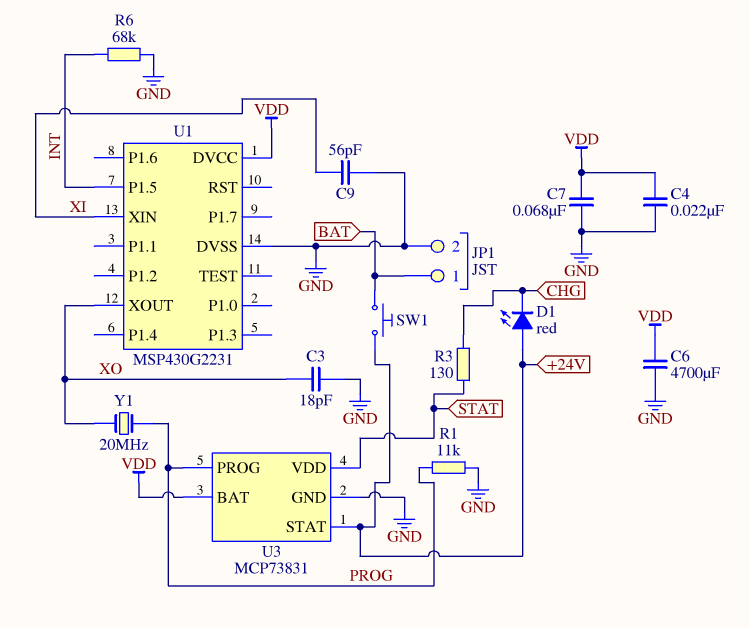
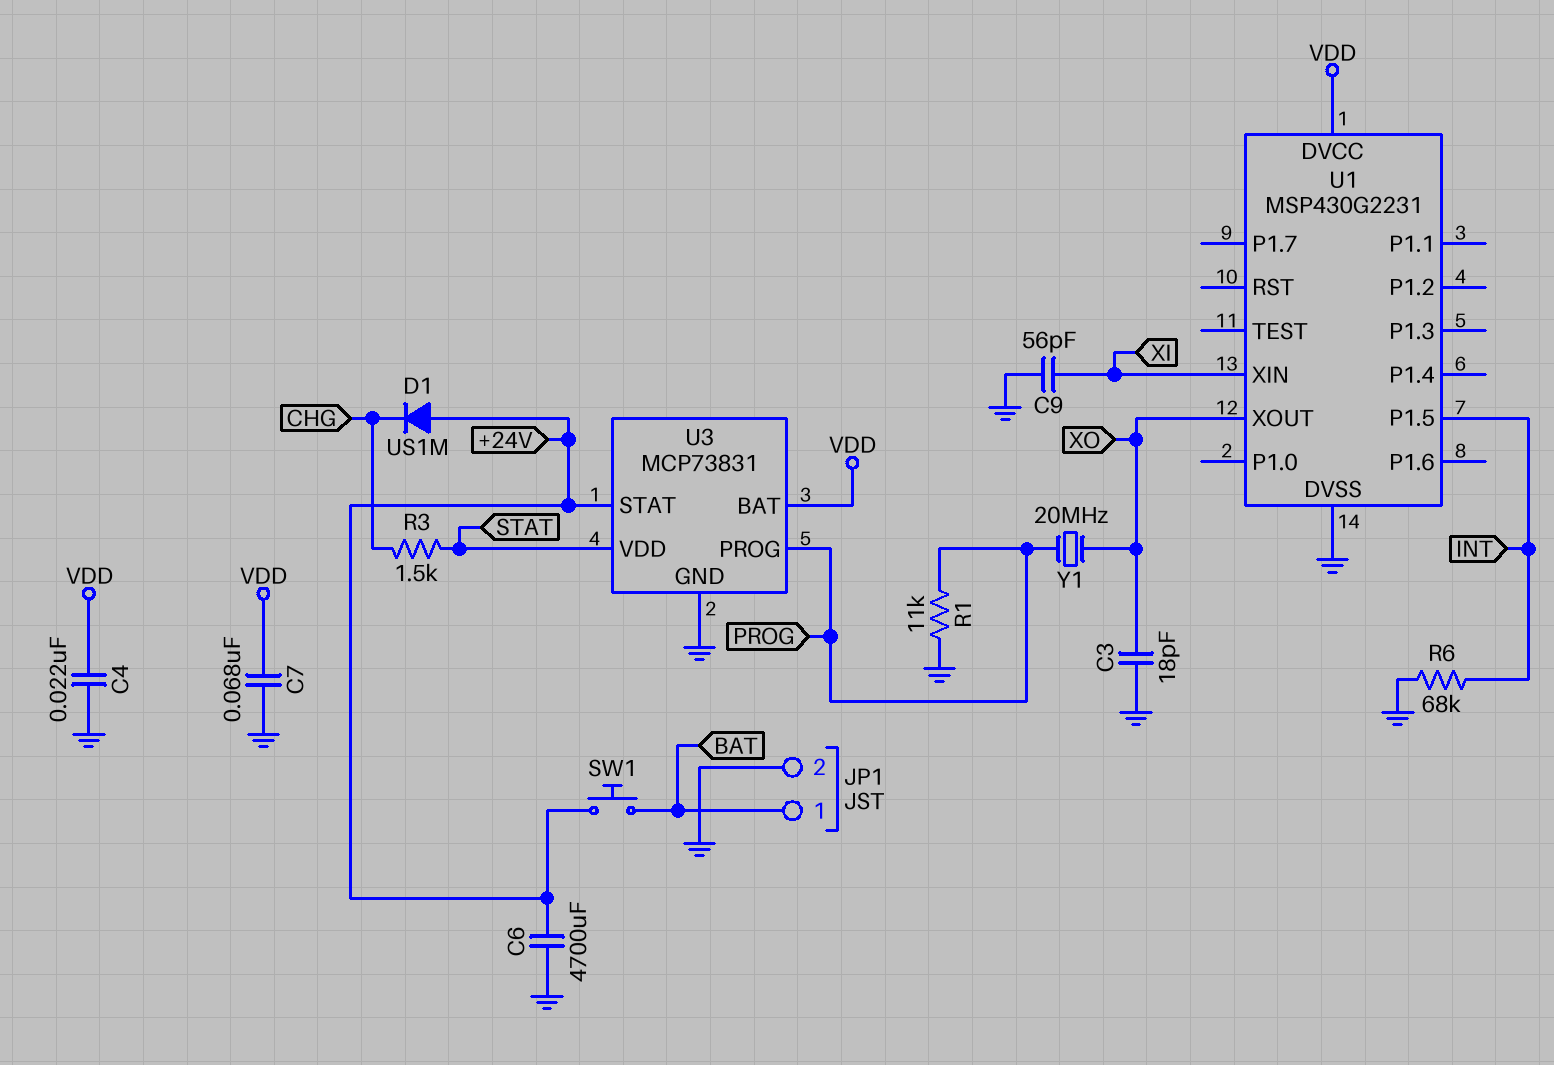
C6: 4700uF (GND, VDD) -> 4700uF (+24V, GND)
D1: LED red (A +24V, K CHG) -> diode US1M (A +24V, K CHG)
R3: 130 (CHG, STAT) -> 1.5k (CHG, STAT)

